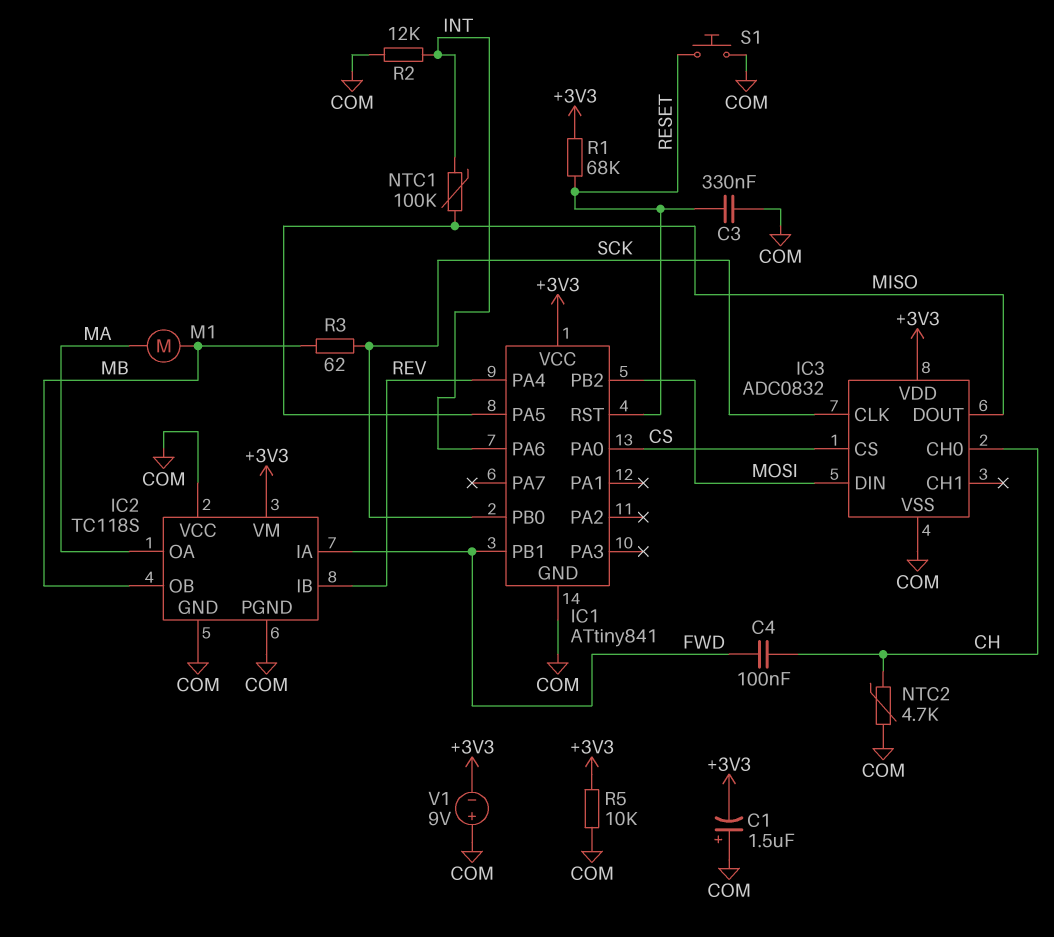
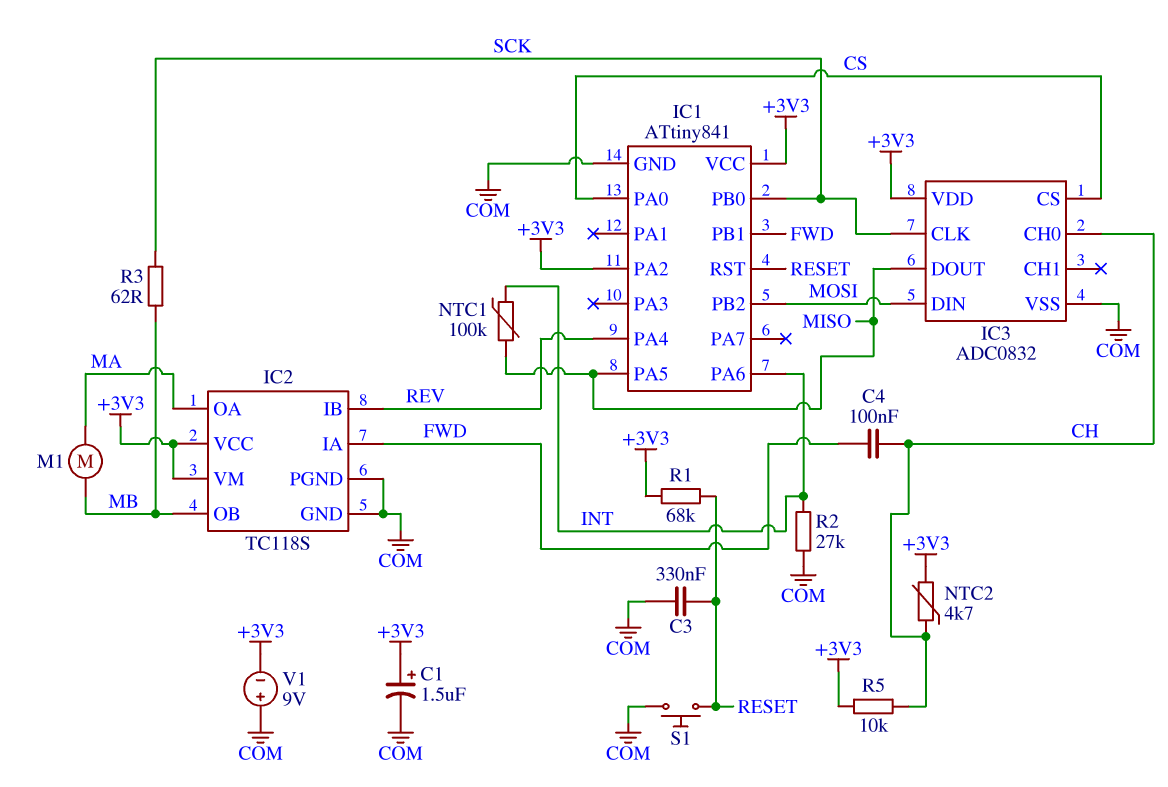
C1: 1.5uF (plus COM, minus +3V3) -> 1.5uF (plus +3V3, minus COM)
IC1 pin PA2: none -> +3V3
IC2 pin VCC: COM -> +3V3
NTC2: 4.7k (CH, COM) -> 4.7k (+3V3, CH)
R2: 12k (COM, INT) -> 27k (COM, INT)
R5: 10k (+3V3, COM) -> 10k (+3V3, CH)

